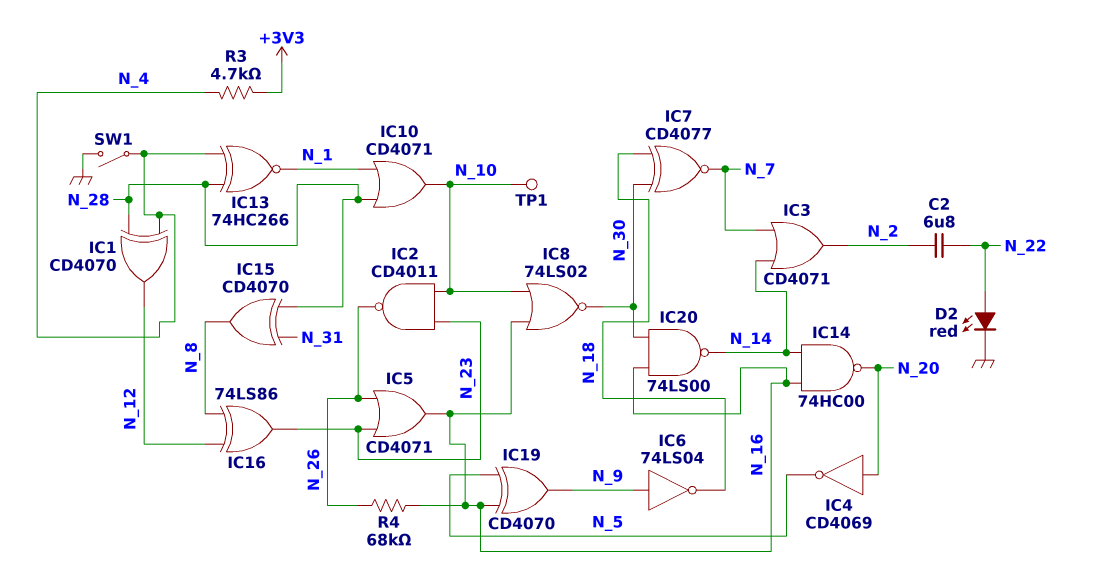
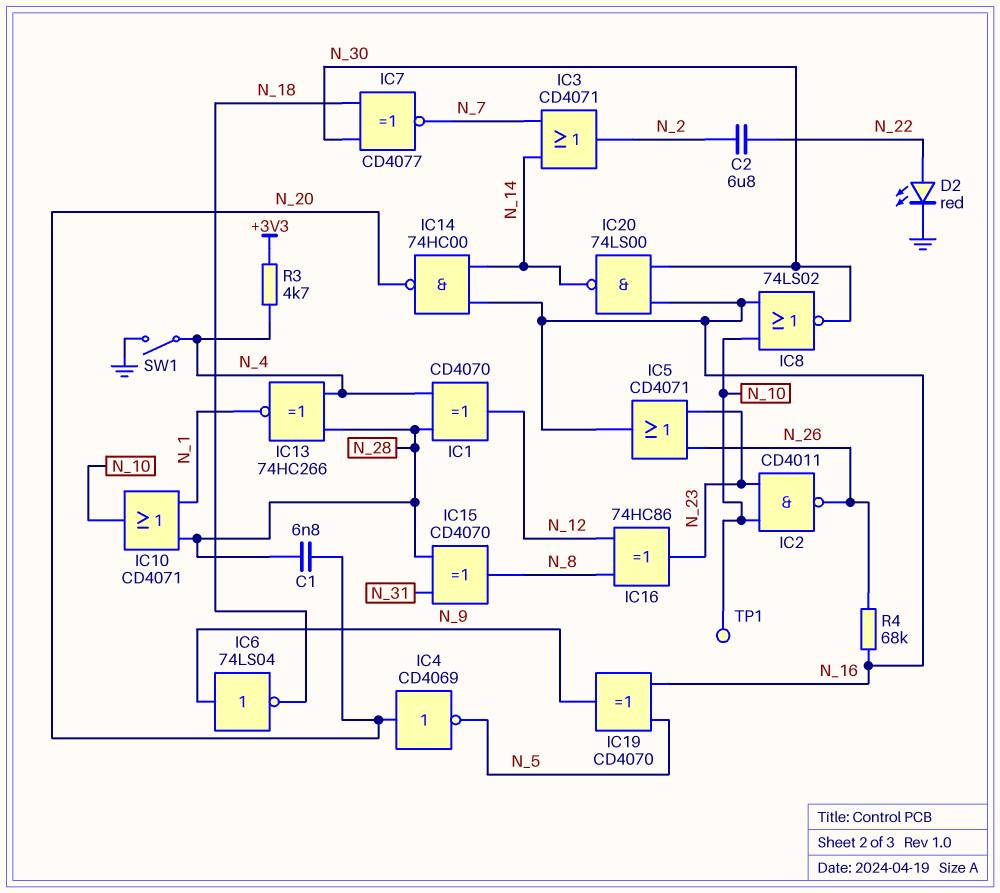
C1: none -> 6.8nF (N_20, N_28)
IC16: XOR 74LS86 (in N_8, in N_12, out N_23) -> XOR 74HC86 (in N_8, in N_12, out N_23)

